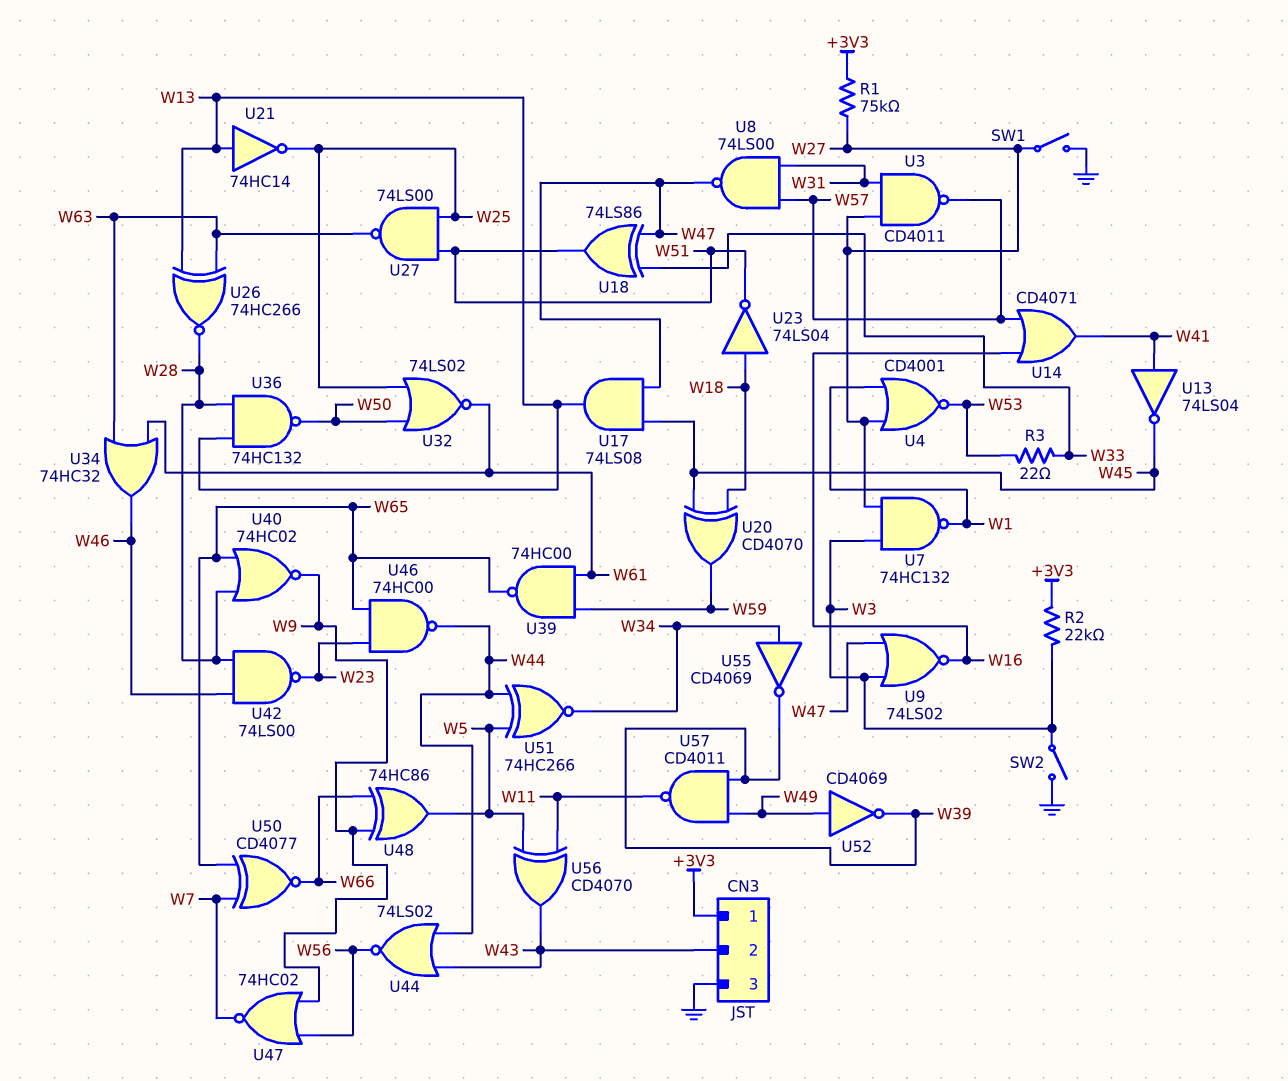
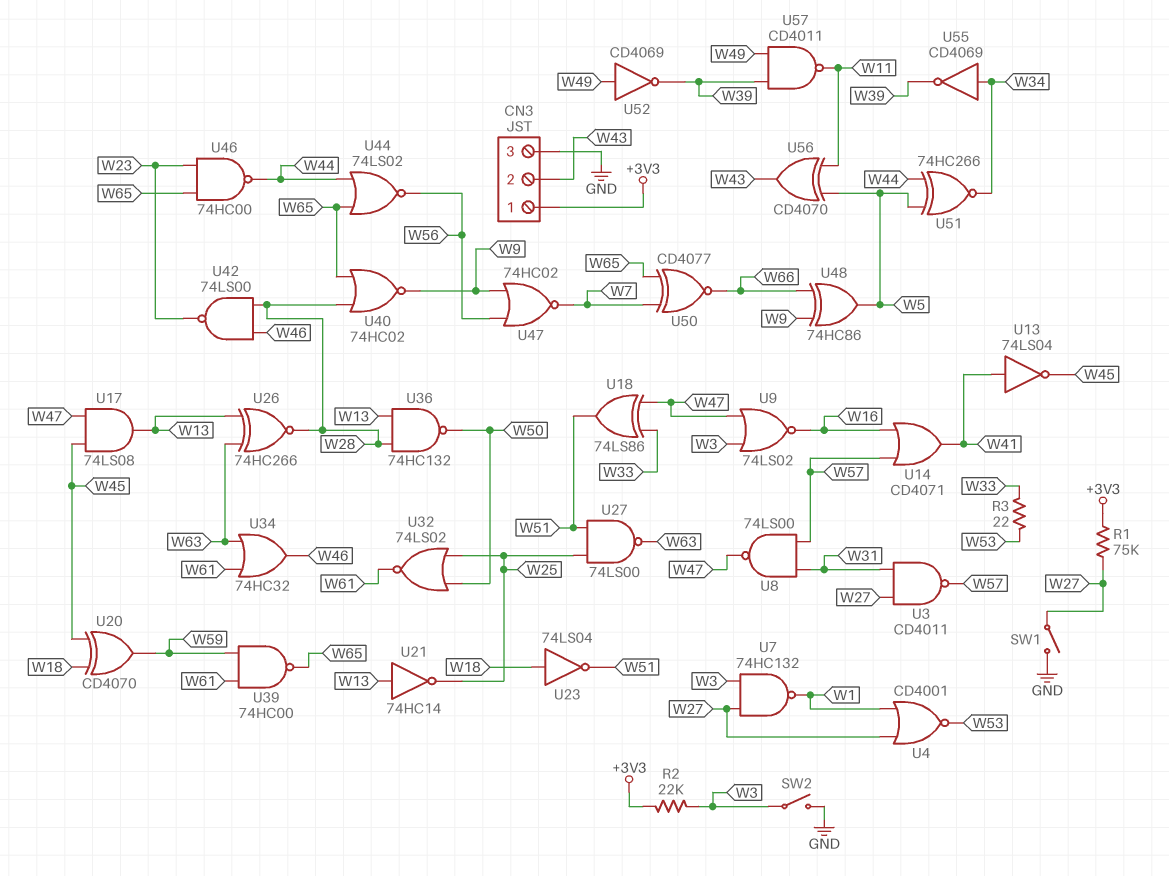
U44: NOR 74LS02 (in W43, in W44, out W56) -> NOR 74LS02 (in W44, in W65, out W56)

